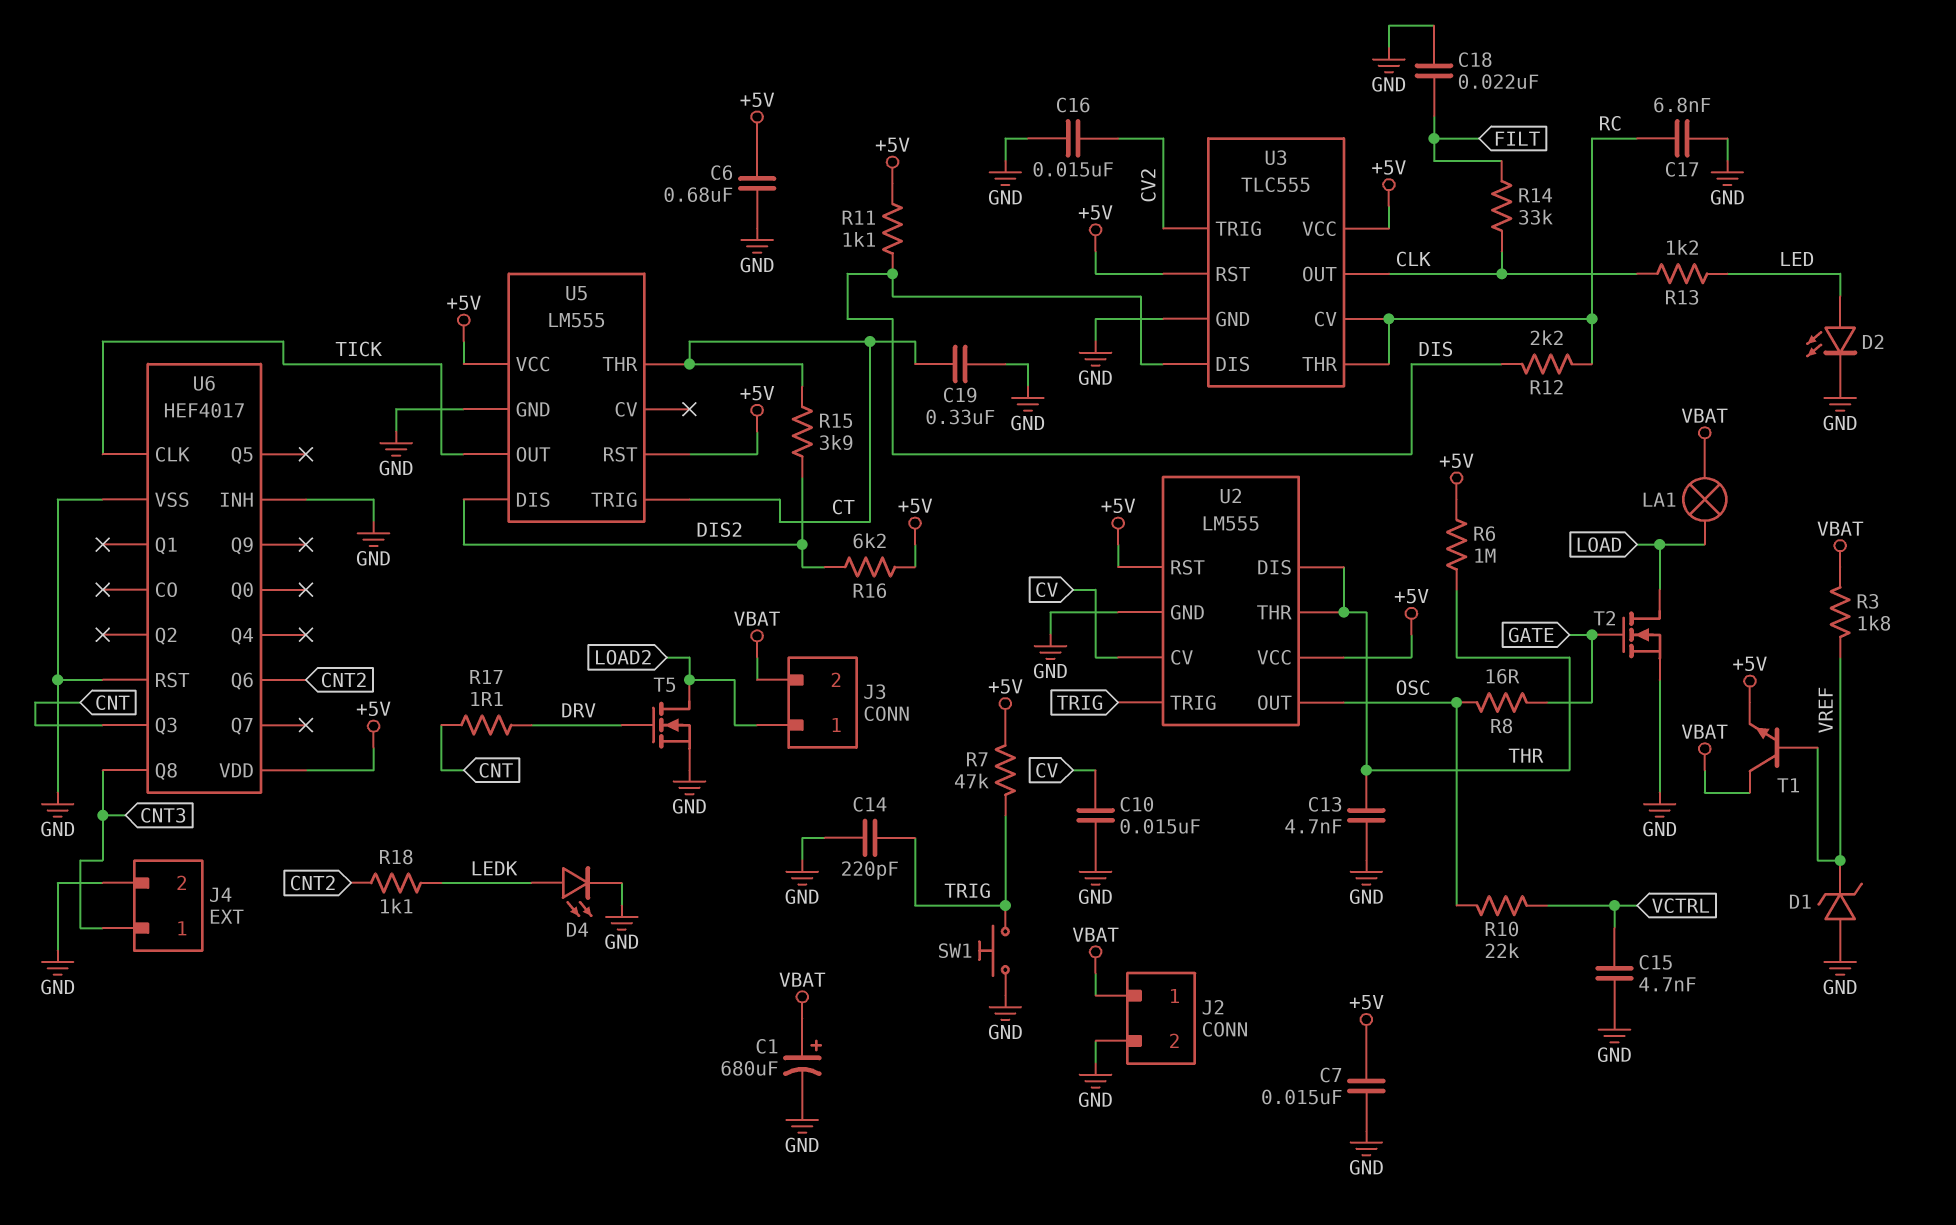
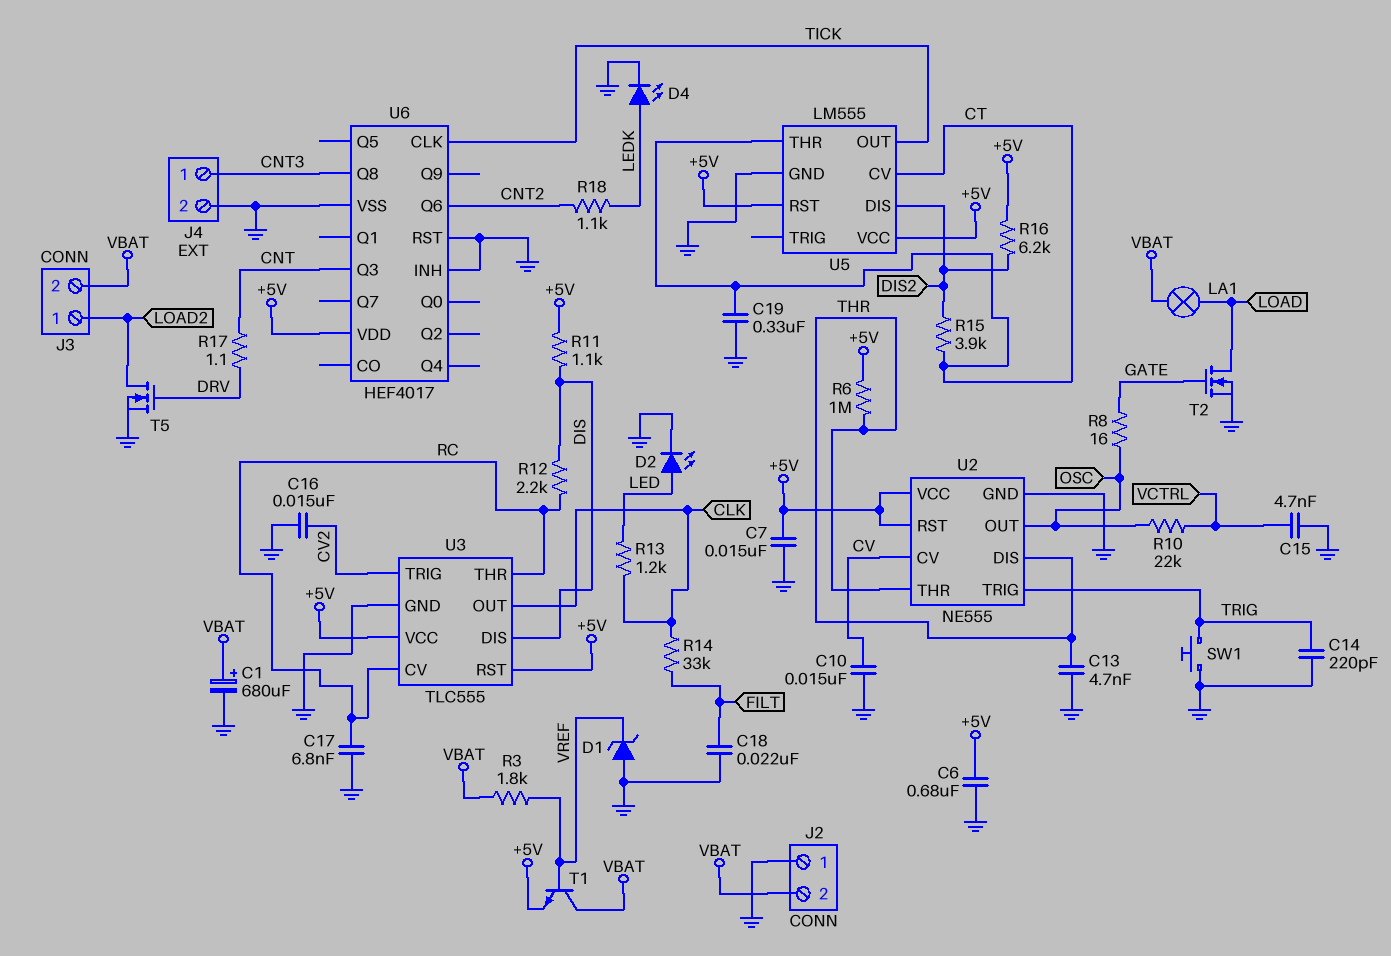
J2 pin 1: VBAT -> GND
J2 pin 2: GND -> VBAT
R7: 47k (+5V, TRIG) -> none
U2: LM555 -> NE555
U5 pin CV: none -> CT
U5 pin TRIG: CT -> none

